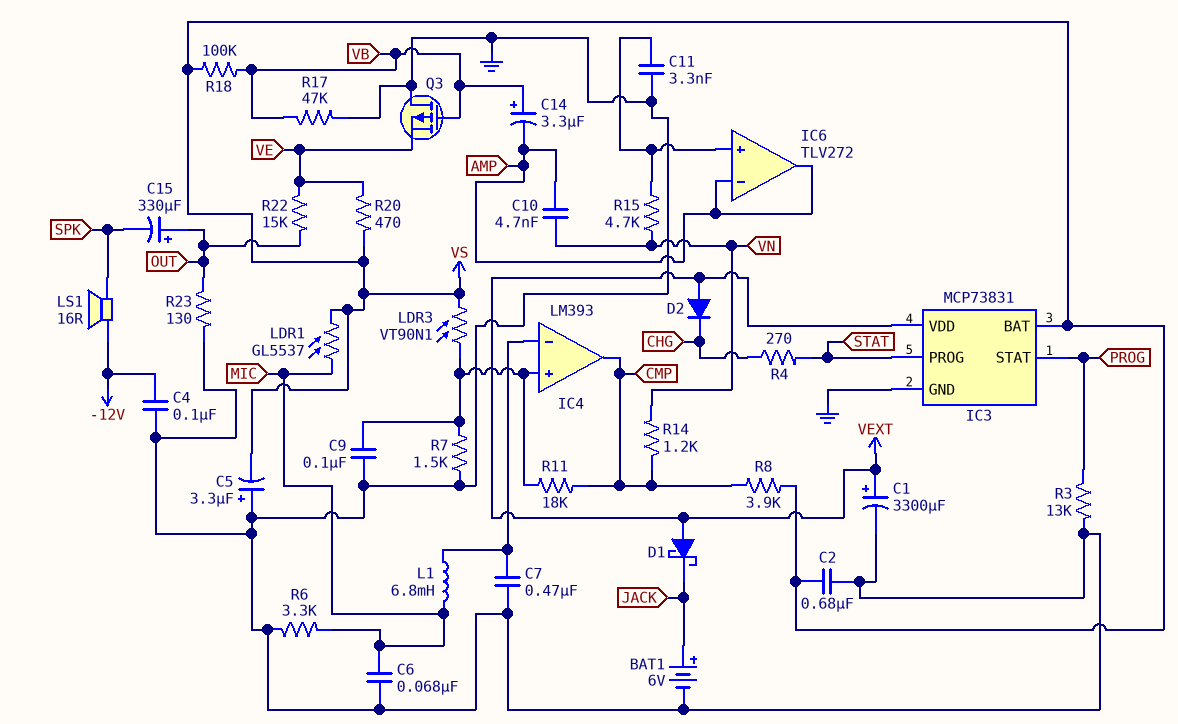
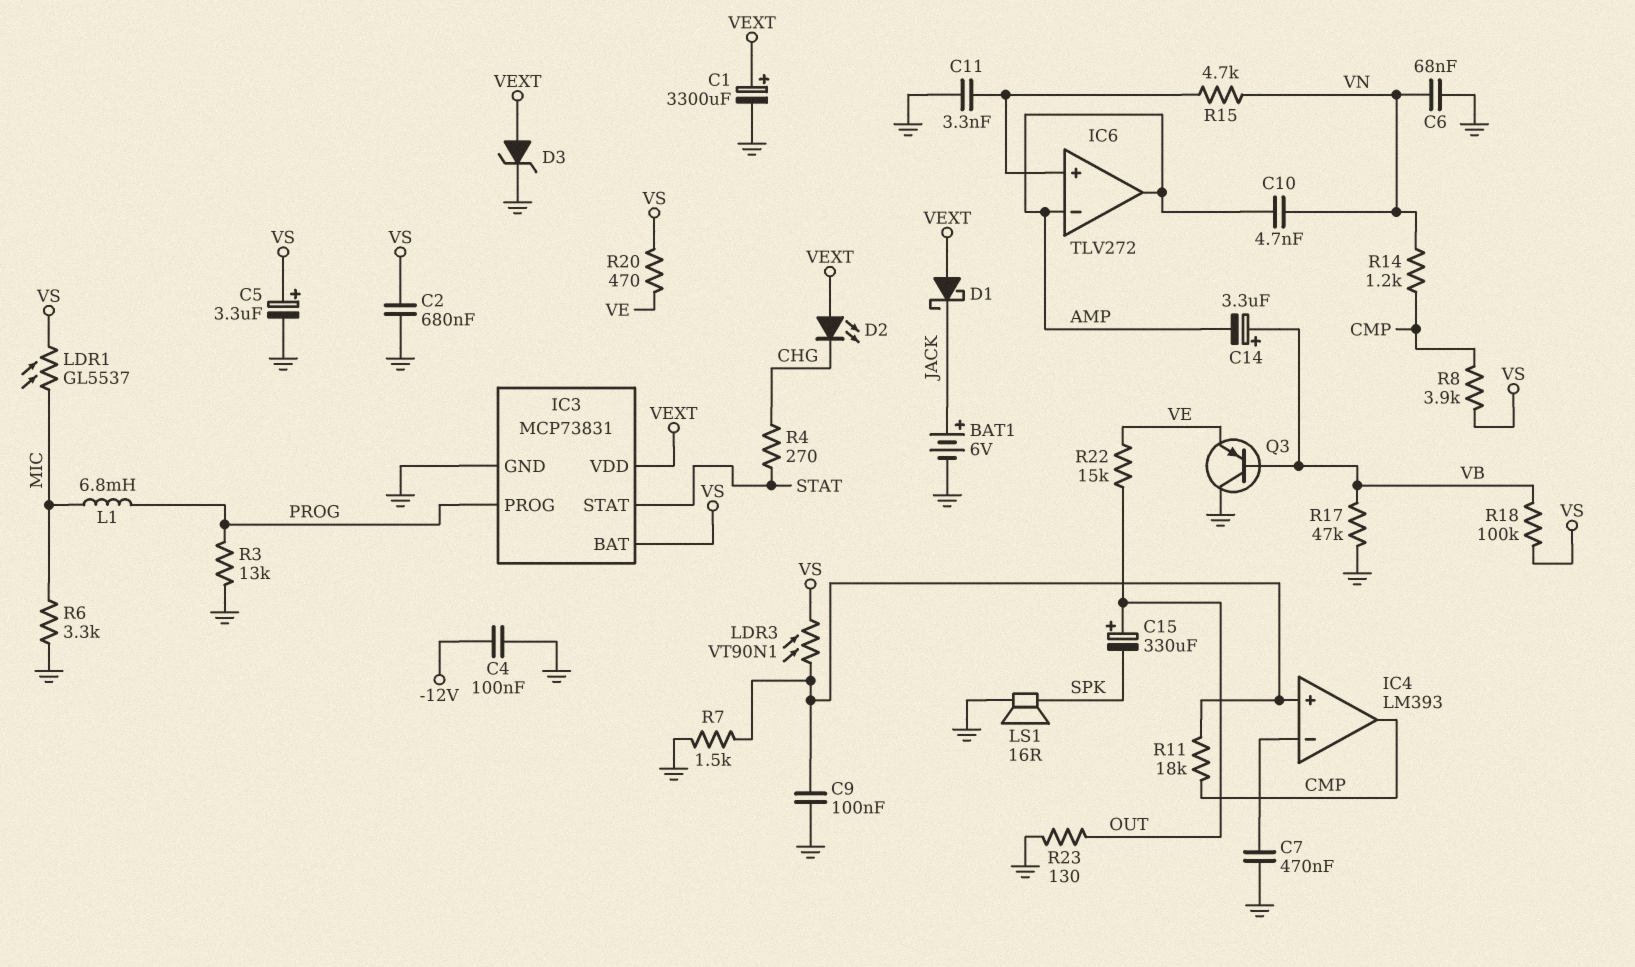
C5: 3.3uF (plus GND, minus VS) -> 3.3uF (plus VS, minus GND)
C6: 68nF (GND, MIC) -> 68nF (GND, VN)
D2: diode (A VEXT, K CHG) -> LED (A VEXT, K CHG)
D3: none -> zener (A VEXT, K GND)
IC3 pin PROG: STAT -> PROG
IC3 pin STAT: PROG -> STAT
L1: 6.8mH (IC4/in-, MIC) -> 6.8mH (MIC, PROG)
LS1: speaker 16R (-12V, SPK) -> speaker 16R (GND, SPK)
Q3: PMOS (G VB, D GND, S VE) -> PNP (B VB, C GND, E VE)

